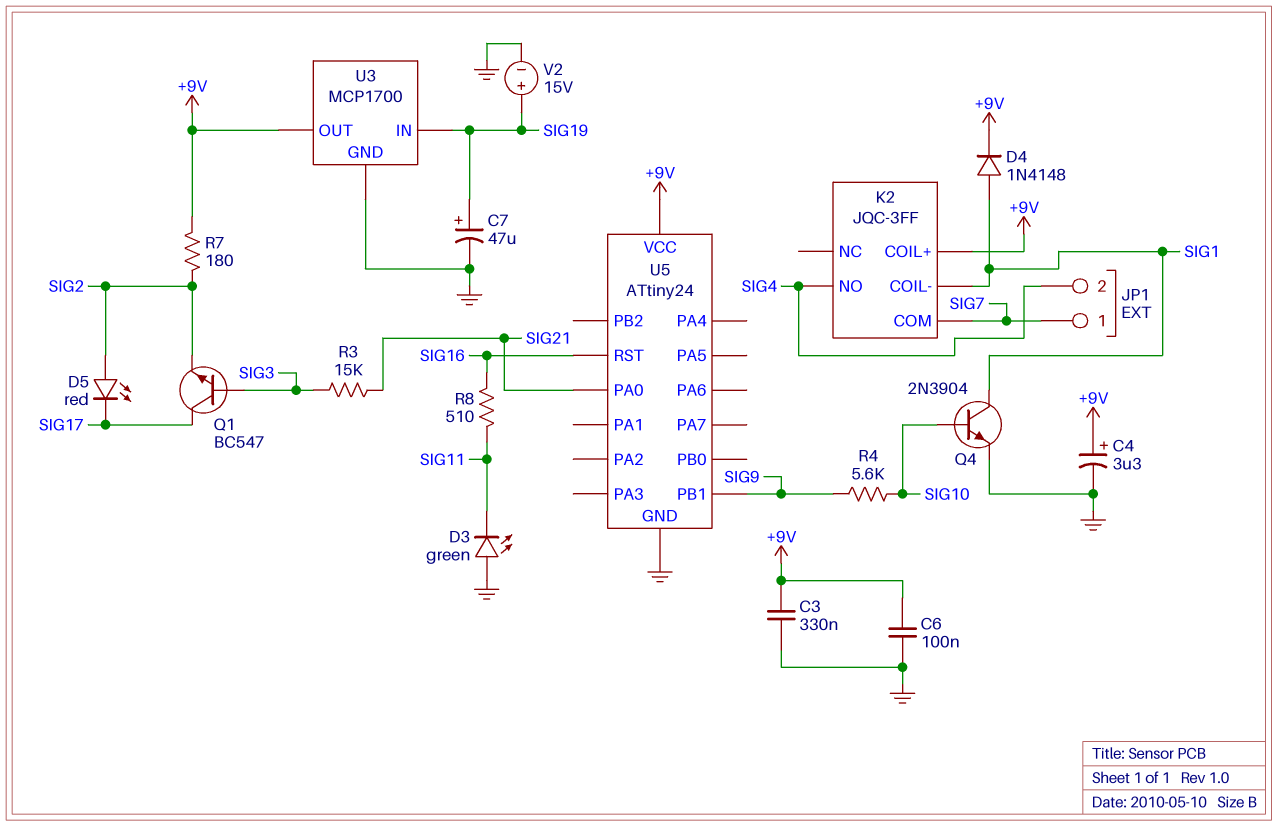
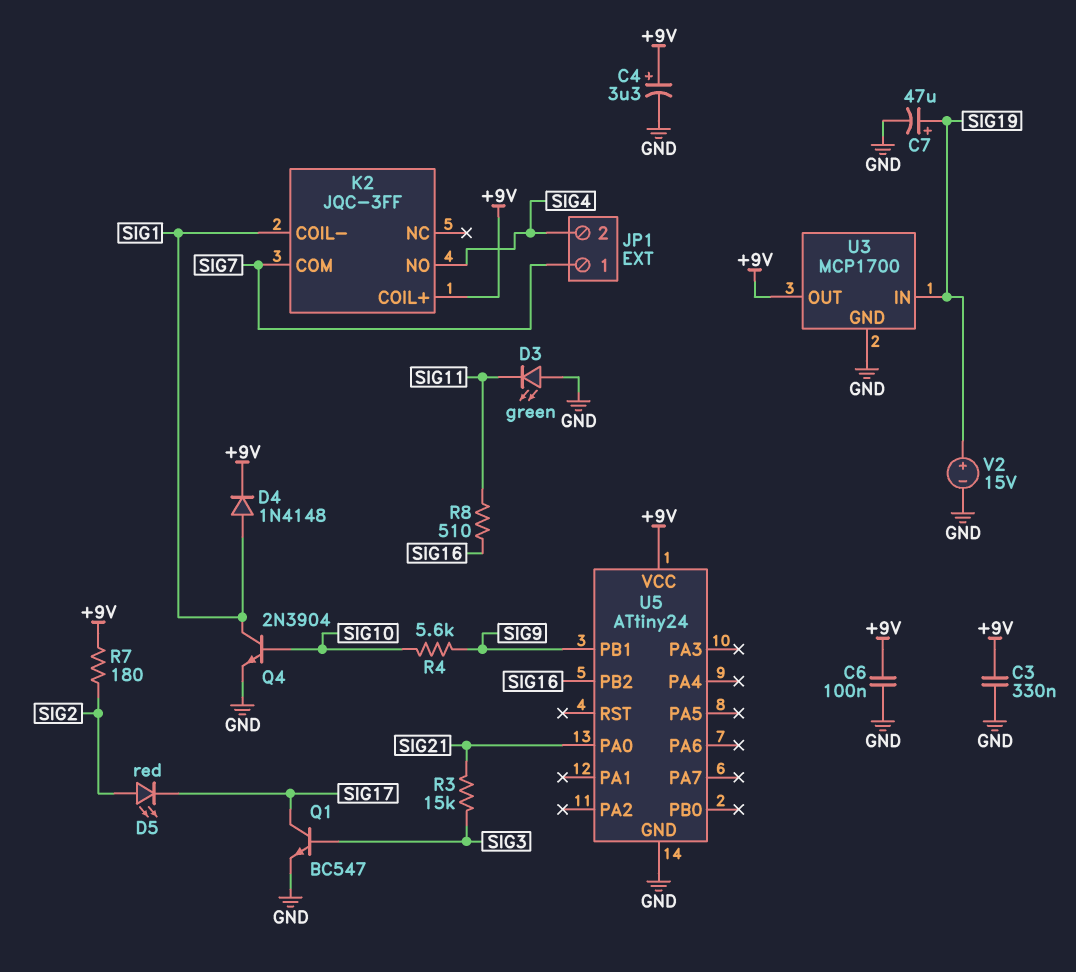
Q1: NPN BC547 (B SIG3, C SIG17, E SIG2) -> NPN BC547 (B SIG3, C SIG17, E GND)
U5 pin PB2: none -> SIG16
U5 pin RST: SIG16 -> none

